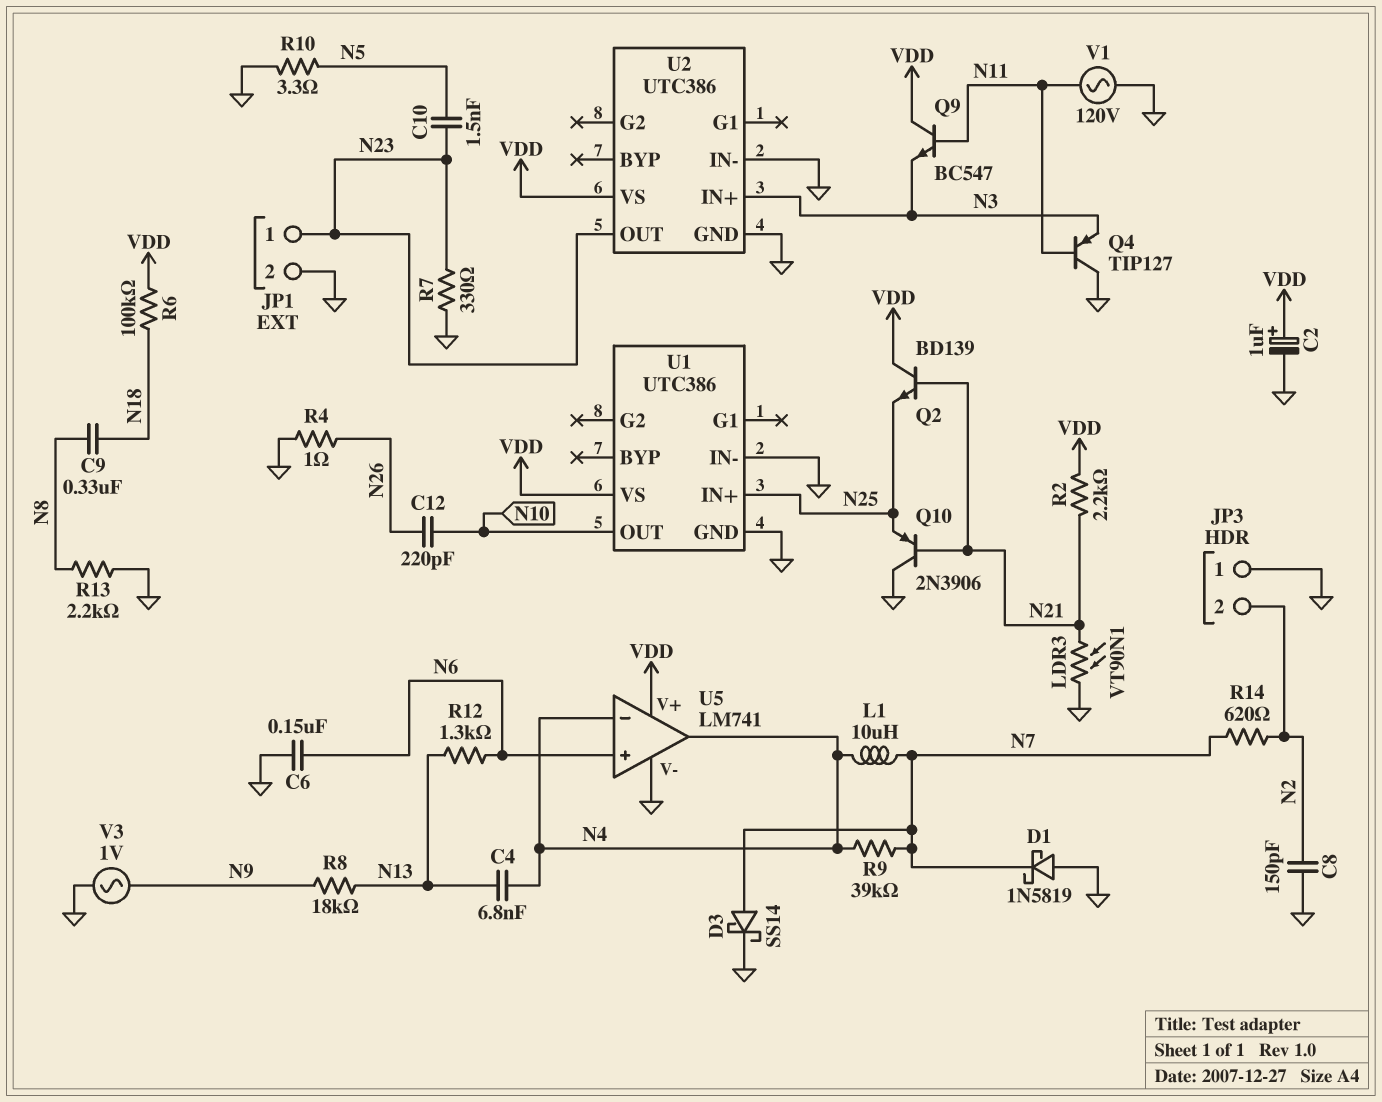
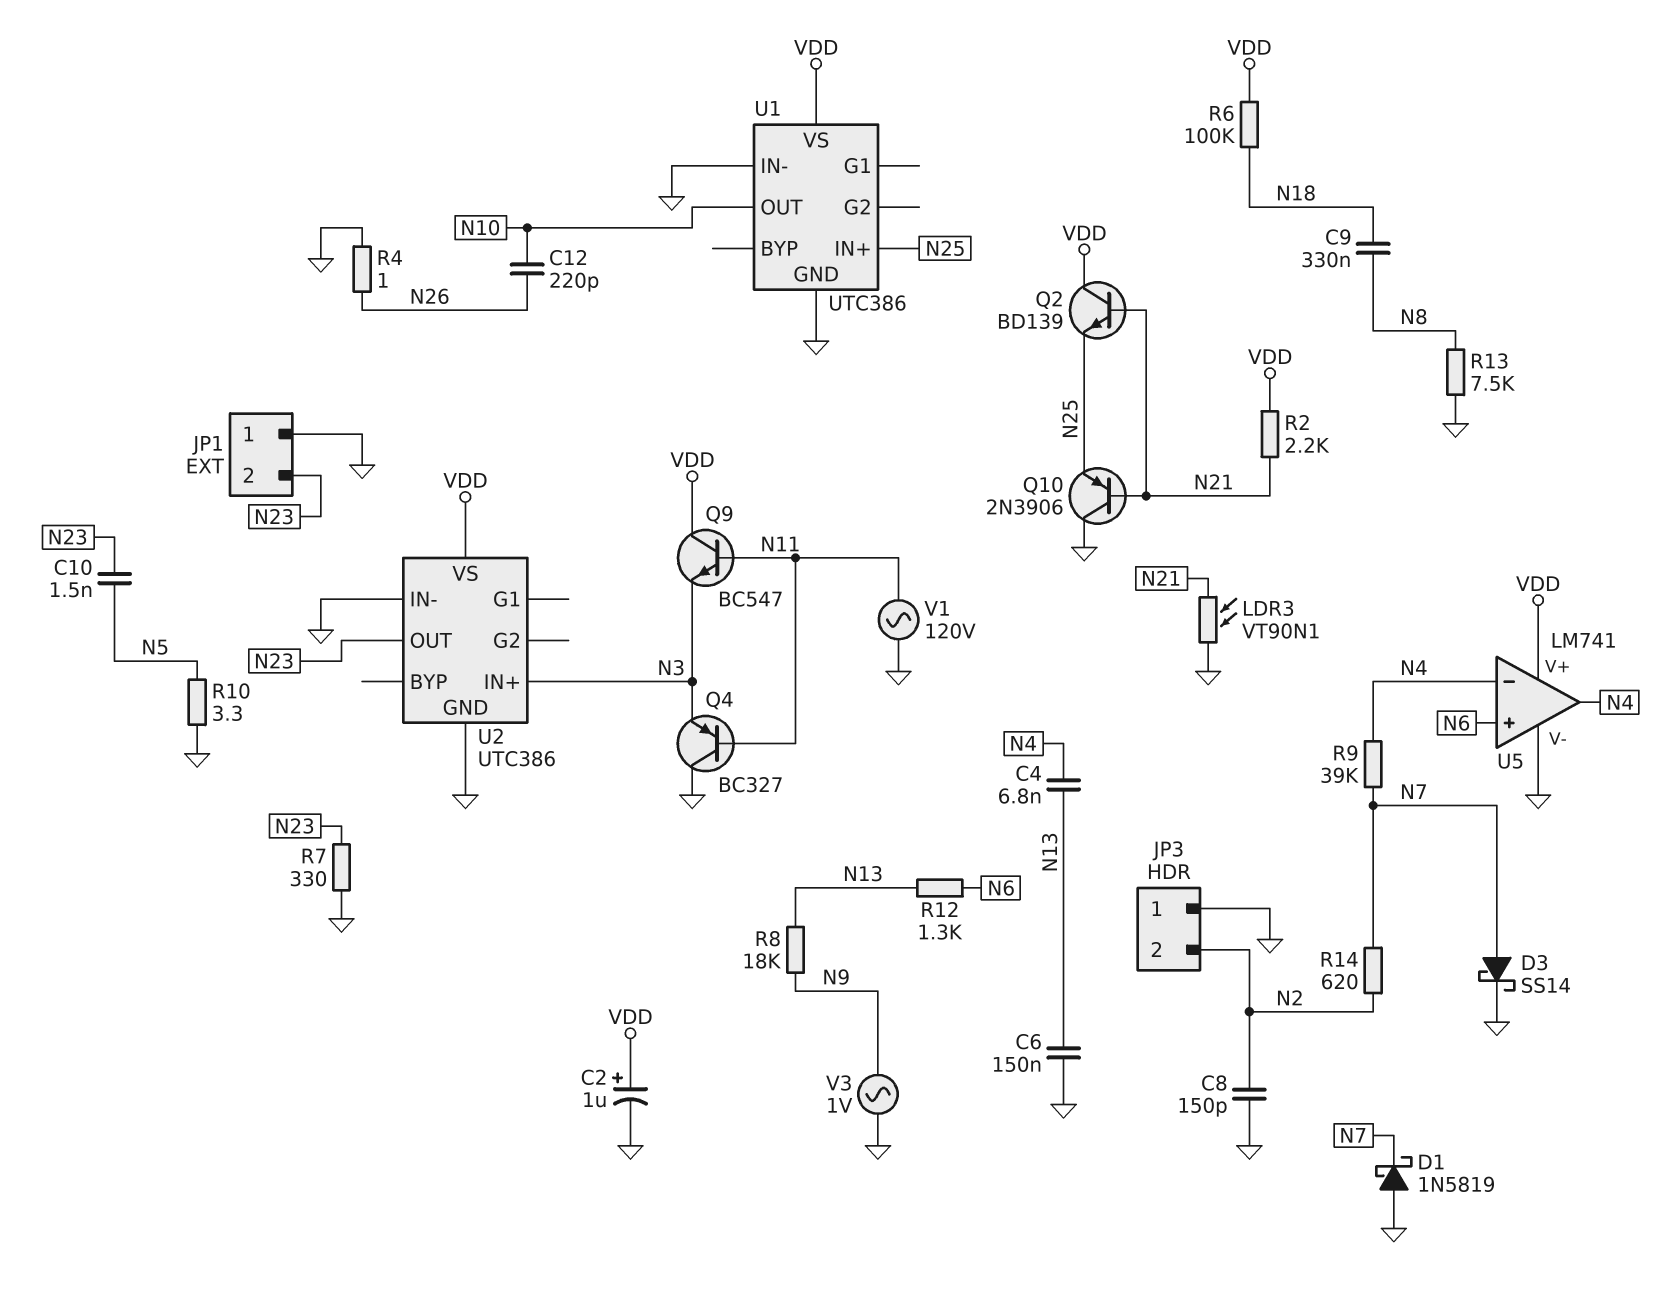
C6: 150nF (GND, N6) -> 150nF (GND, N13)
JP1 pin 1: N23 -> GND
JP1 pin 2: GND -> N23
L1: 10uH (N4, N7) -> none
Q4: PNP TIP127 (B N11, C GND, E N3) -> PNP BC327 (B N11, C GND, E N3)
R13: 2.2k (GND, N8) -> 7.5k (GND, N8)

